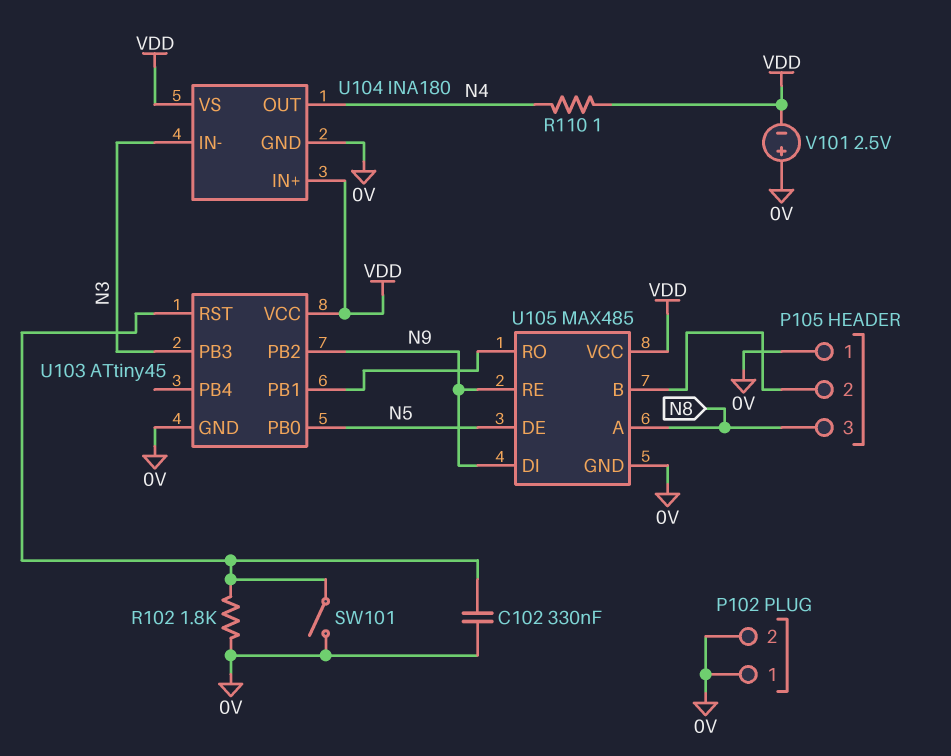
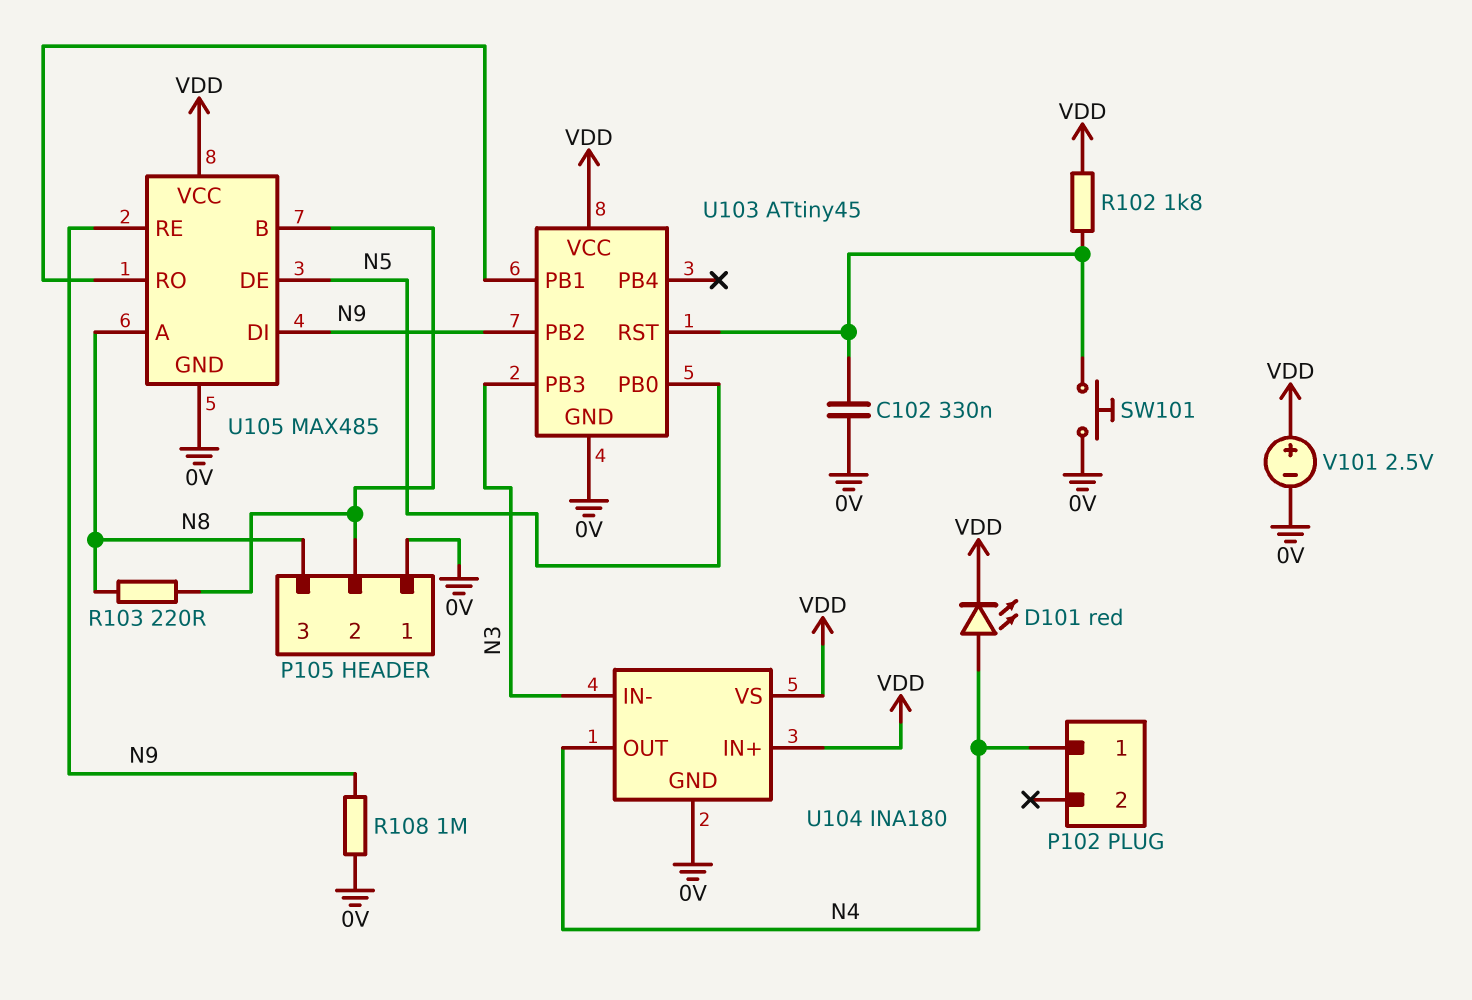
D101: none -> LED red (A N4, K VDD)
P102 pin 1: 0V -> N4
P102 pin 2: 0V -> none
R102: 1.8k (0V, U103/RST) -> 1.8k (U103/RST, VDD)
R103: none -> 220 (N8, P105/2)
R108: none -> 1M (0V, N9)
R110: 1 (N4, VDD) -> none
SW101: switch (0V, U103/RST) -> button (0V, U103/RST)
V101: 2.5V (plus 0V, minus VDD) -> 2.5V (plus VDD, minus 0V)

